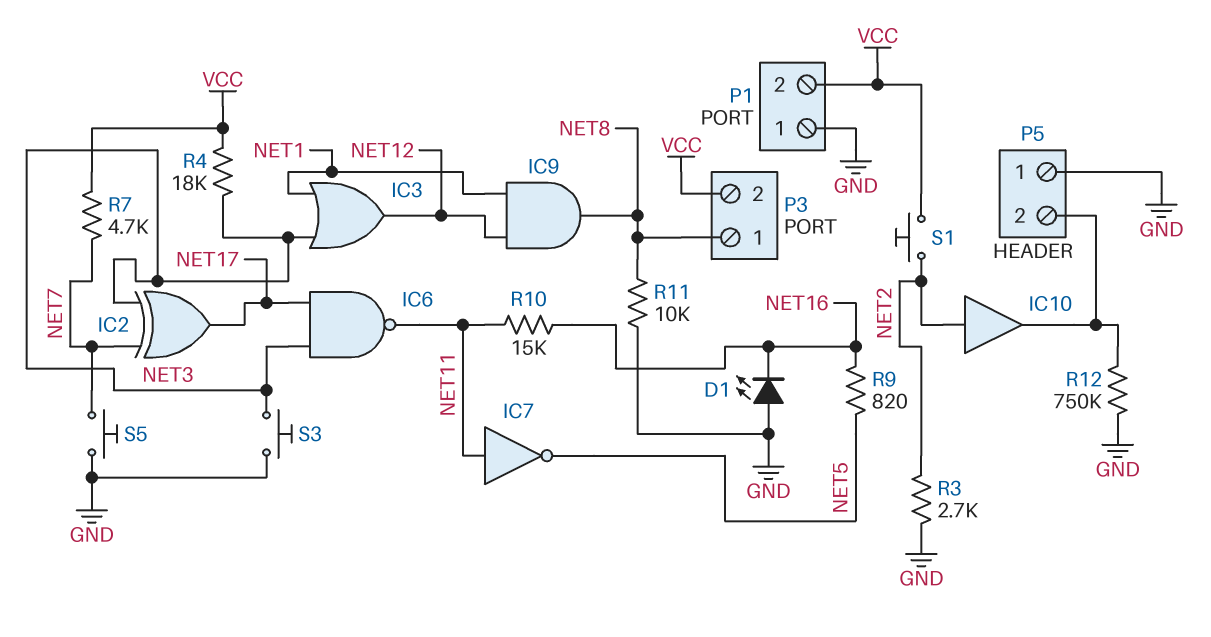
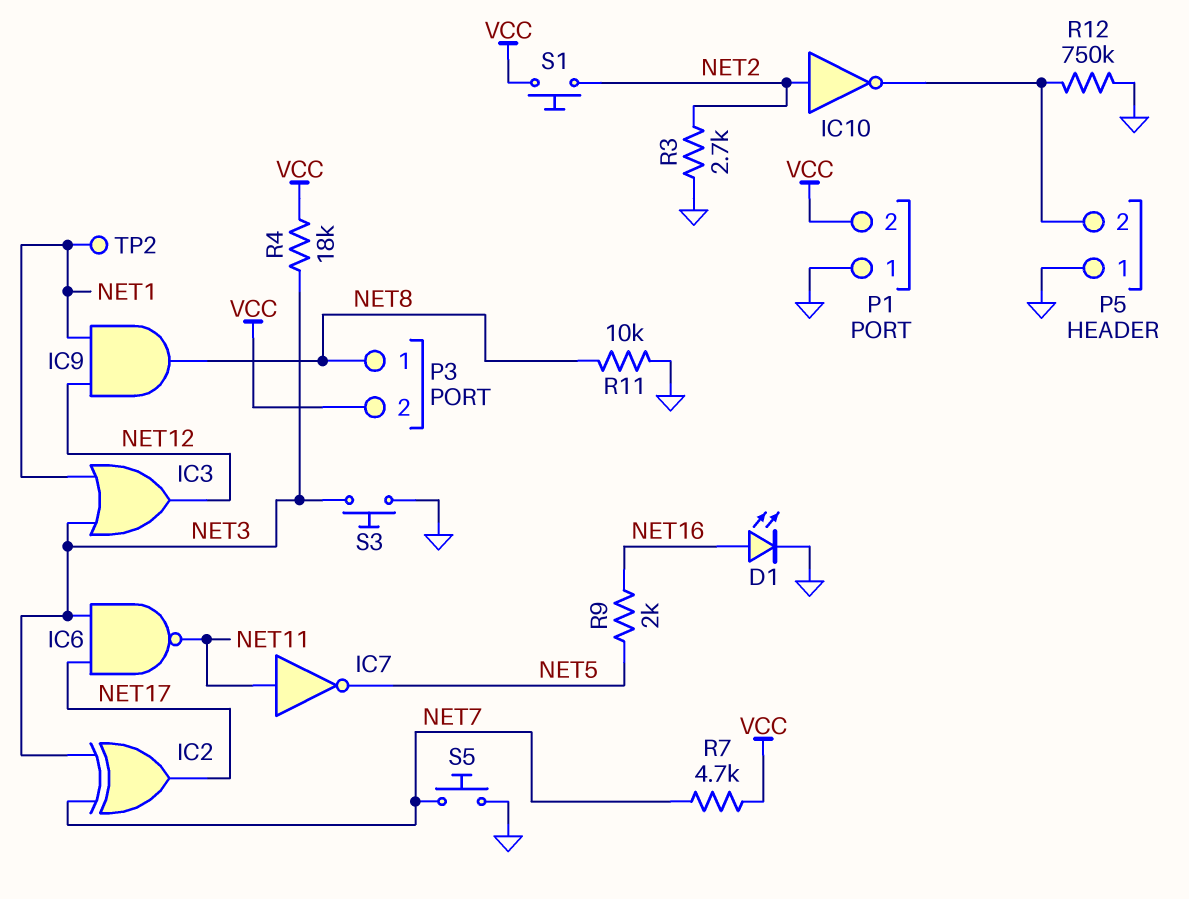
D1: LED (A GND, K NET16) -> LED (A NET16, K GND)
IC10: buffer (in NET2, out P5/2) -> NOT (in NET2, out P5/2)
R9: 820 (NET5, NET16) -> 2k (NET5, NET16)
R10: 15k (NET11, NET16) -> none
TP2: none -> test point (NET1)

